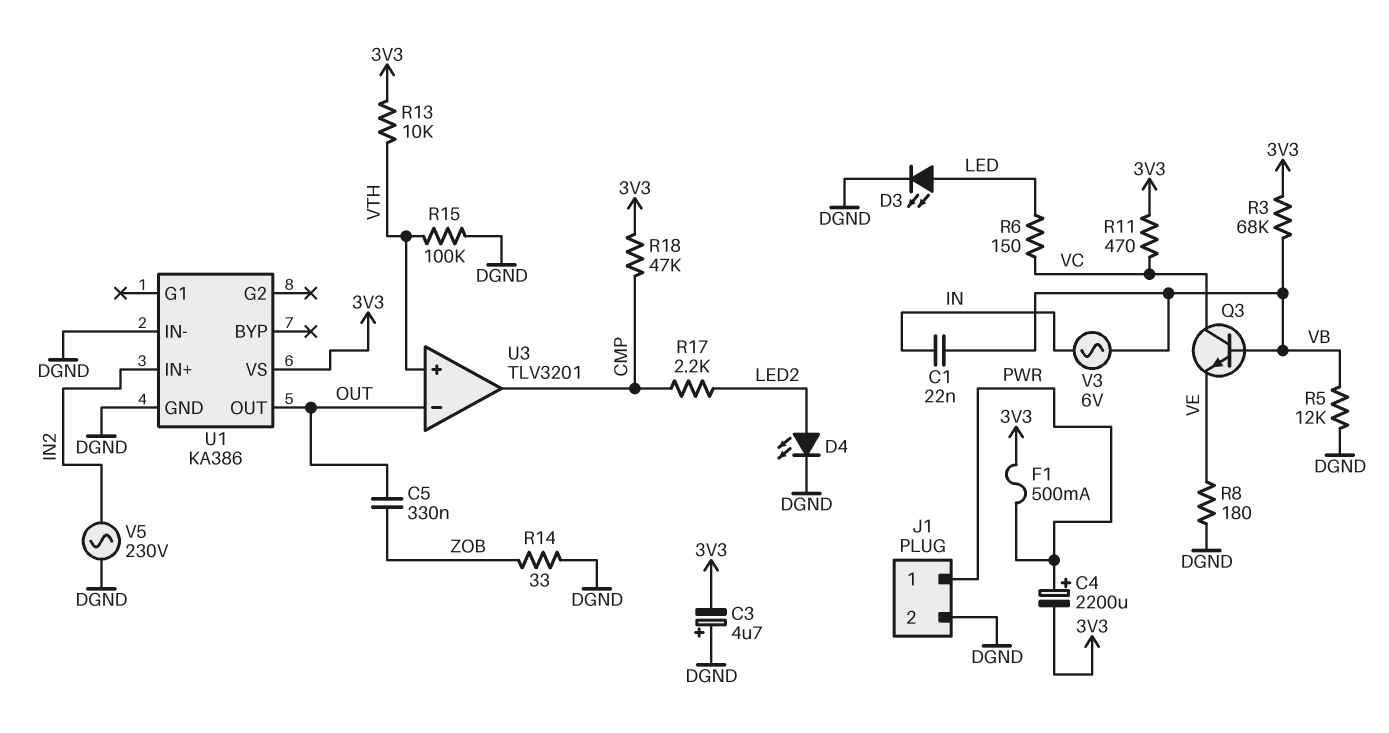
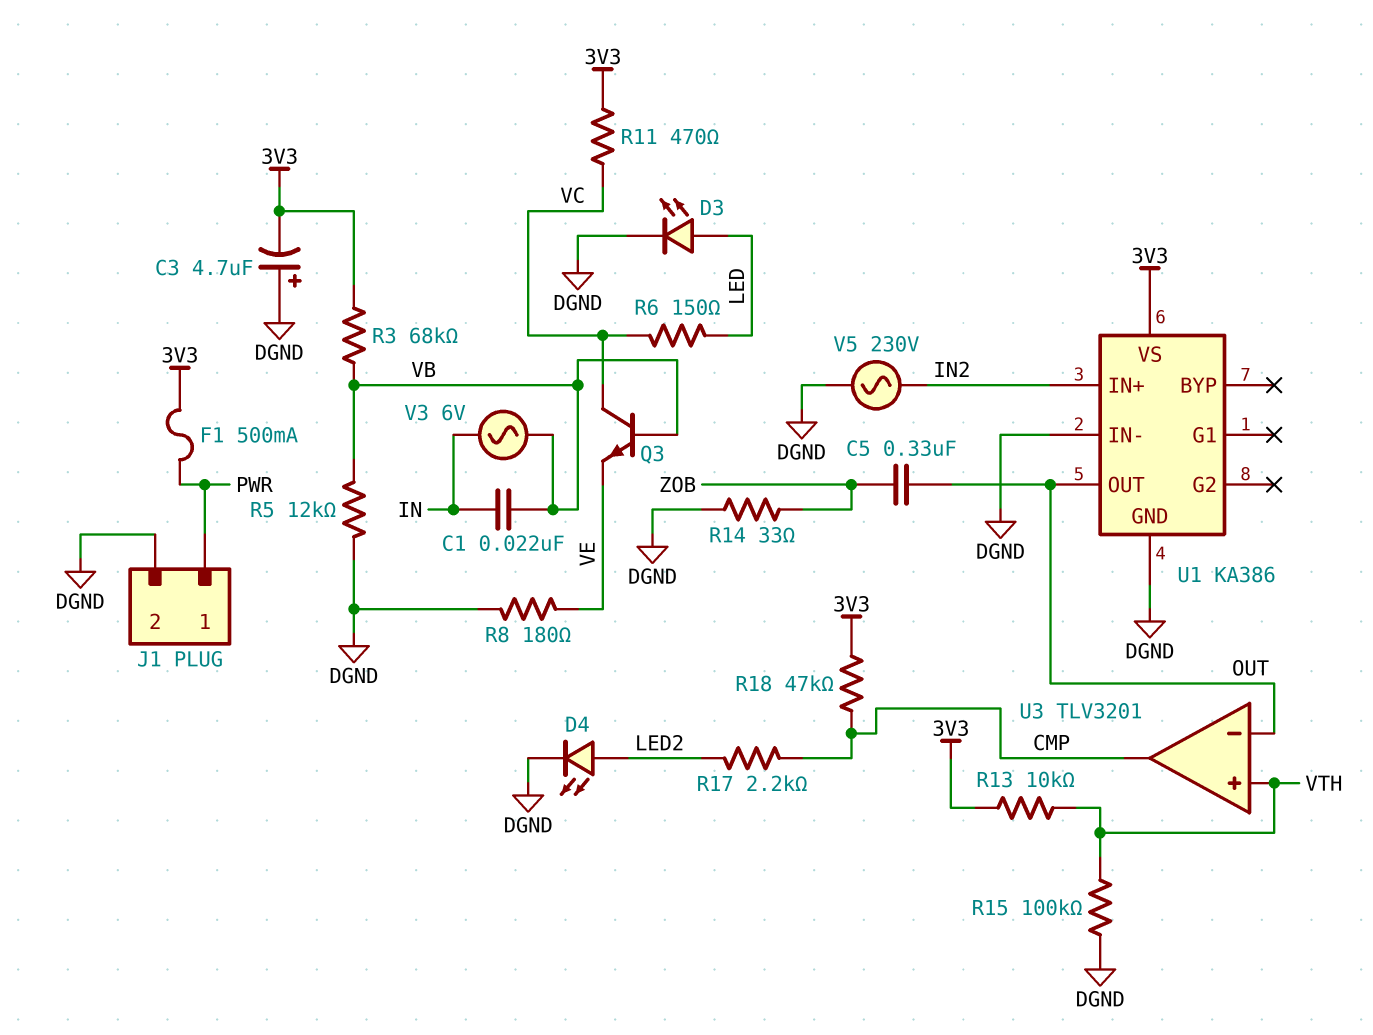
C4: 2200uF (plus PWR, minus 3V3) -> none

